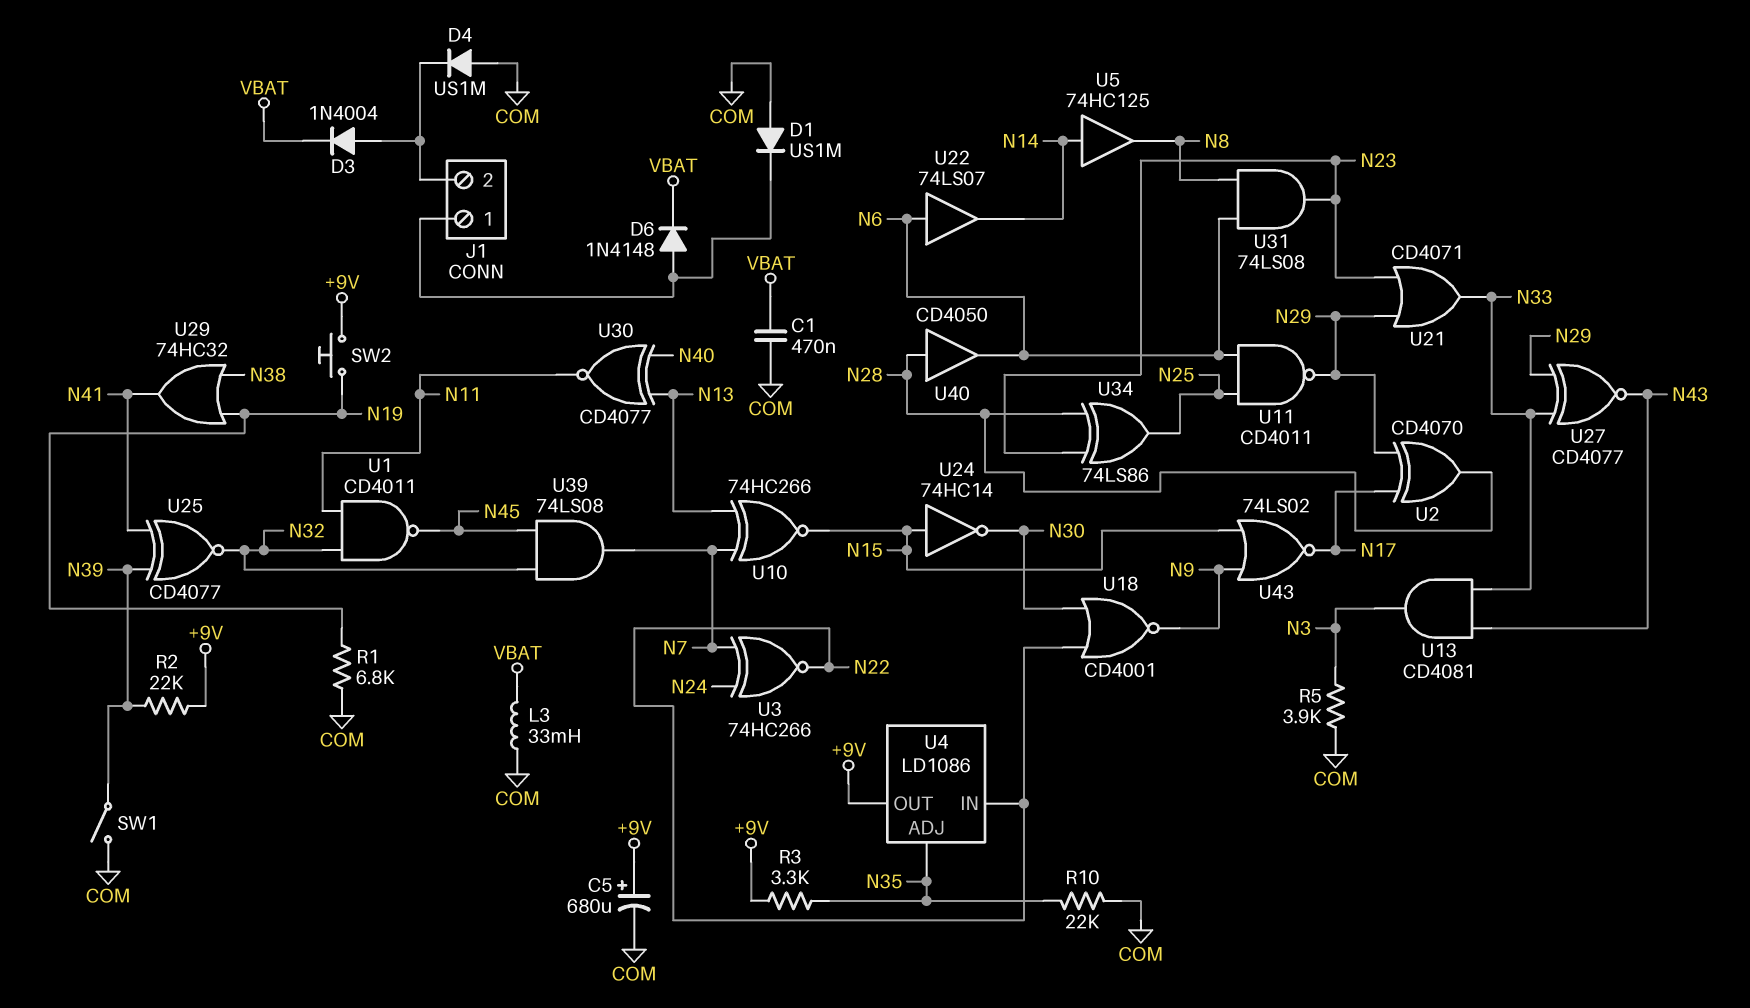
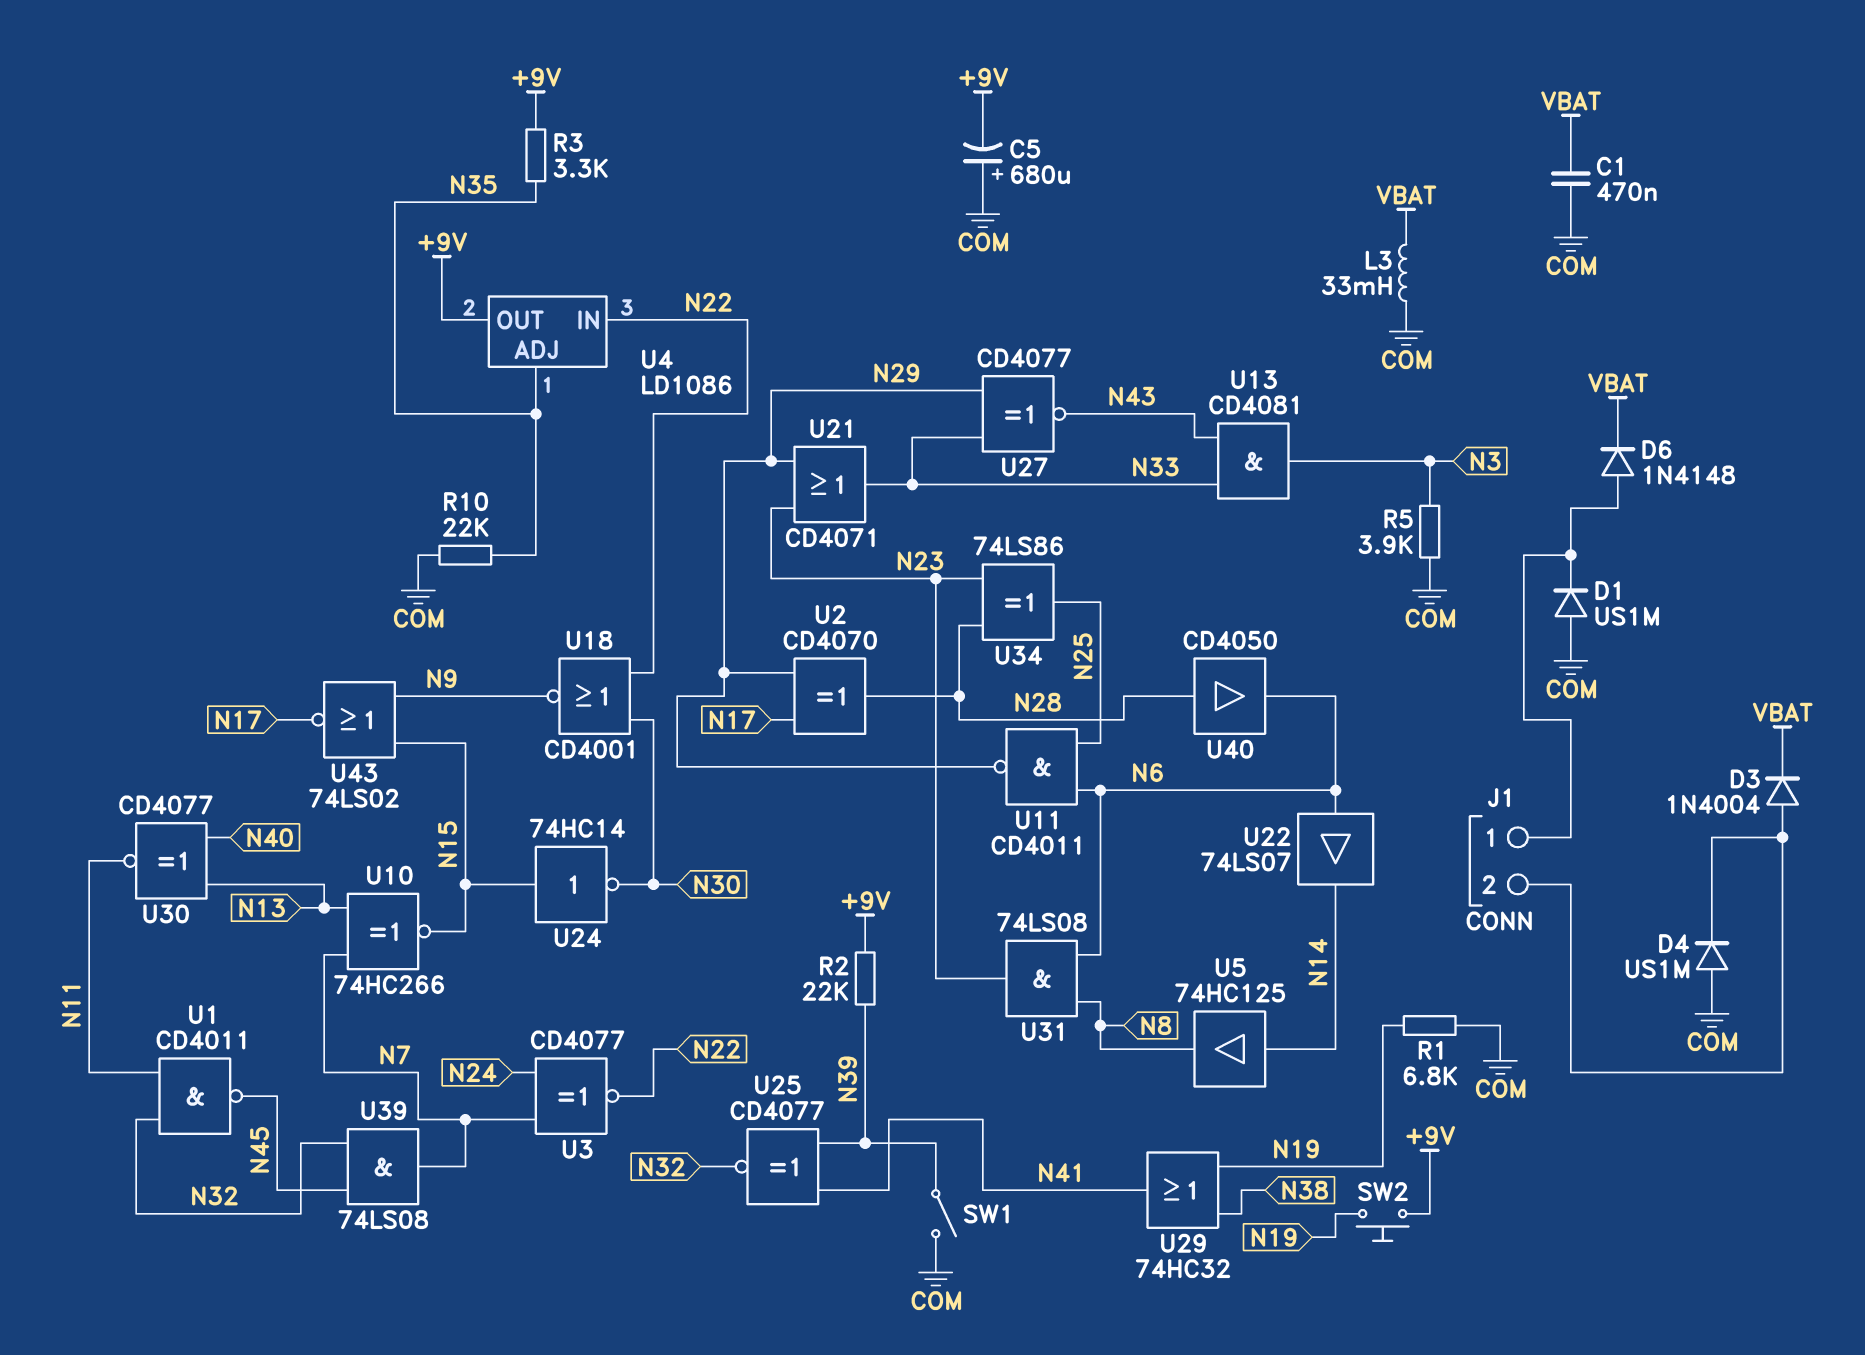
C5: 680uF (plus +9V, minus COM) -> 680uF (plus COM, minus +9V)
U3: XNOR 74HC266 (in N7, in N24, out N22) -> XNOR CD4077 (in N7, in N24, out N22)

